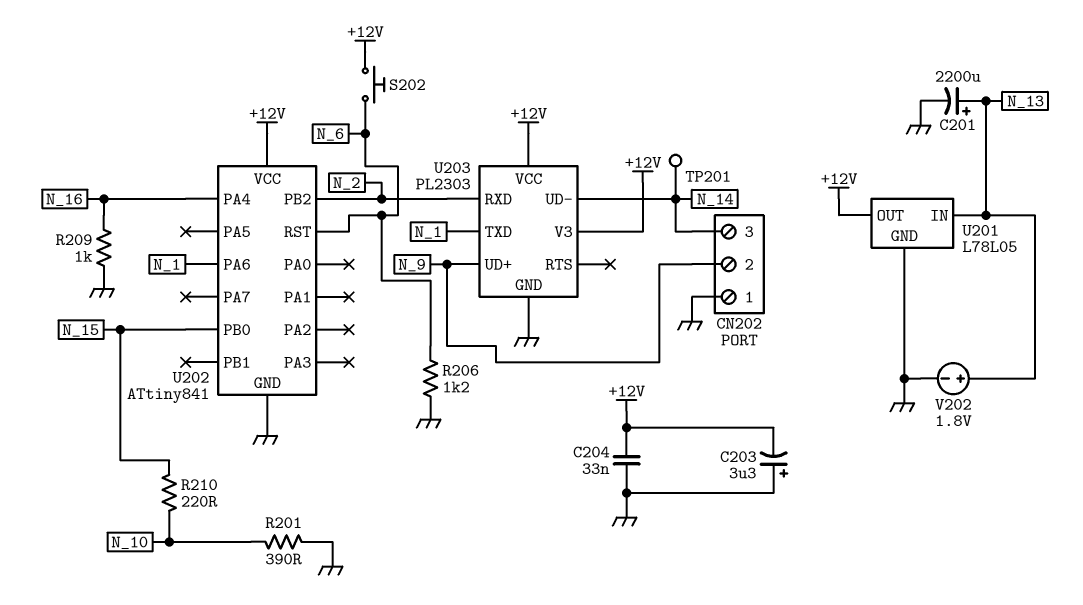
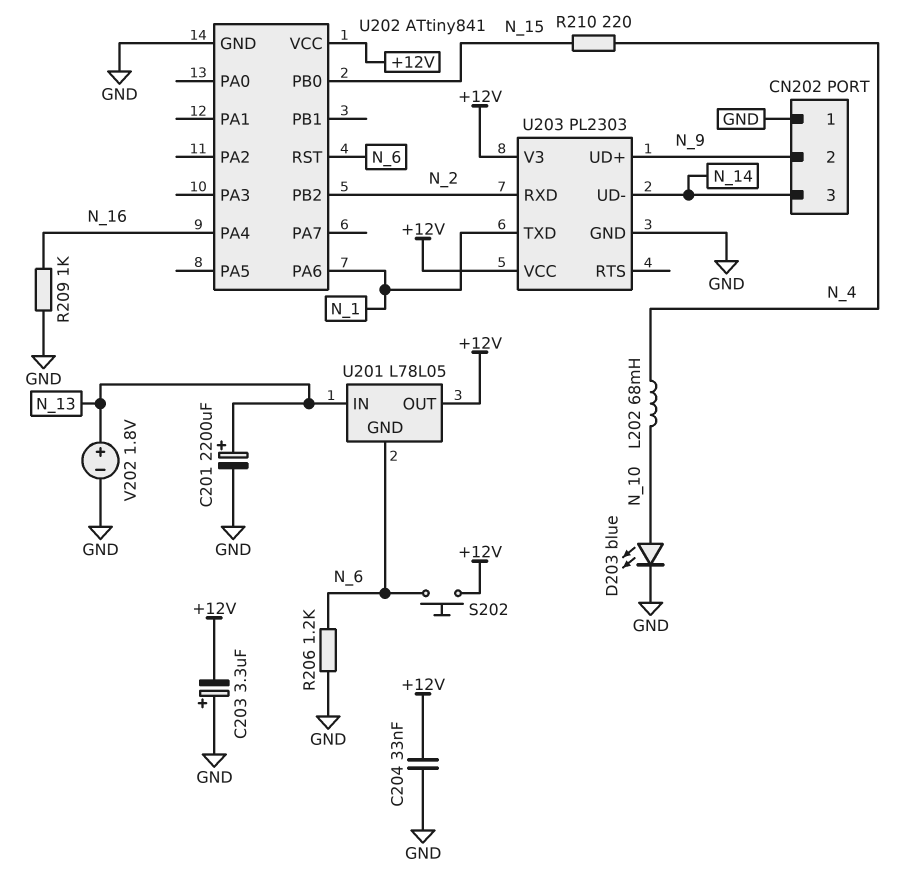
D203: none -> LED blue (A N_10, K GND)
L202: none -> 68mH (N_4, N_10)
R201: 390 (GND, N_10) -> none
R210: 220 (N_10, N_15) -> 220 (N_4, N_15)
TP201: test point (N_14) -> none
U201 pin GND: GND -> N_6

